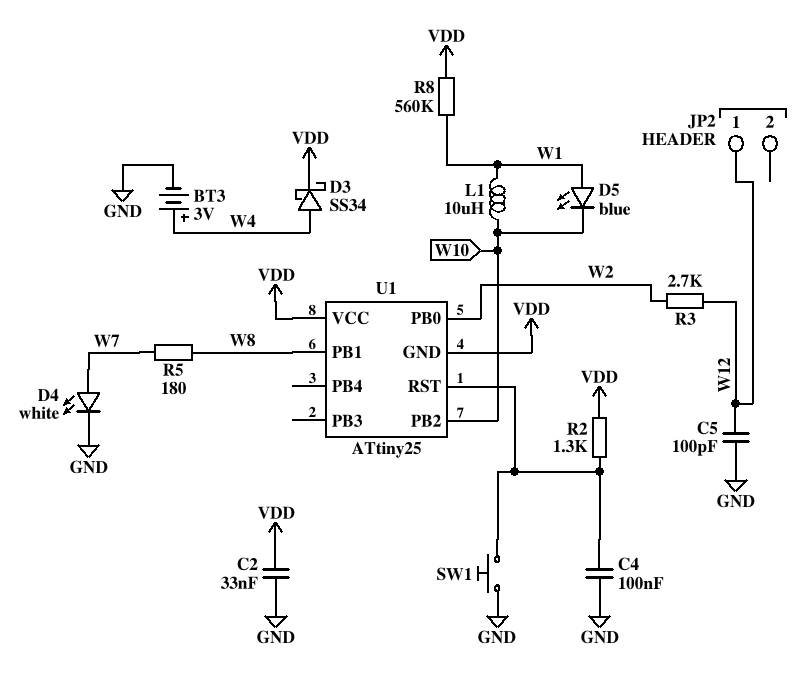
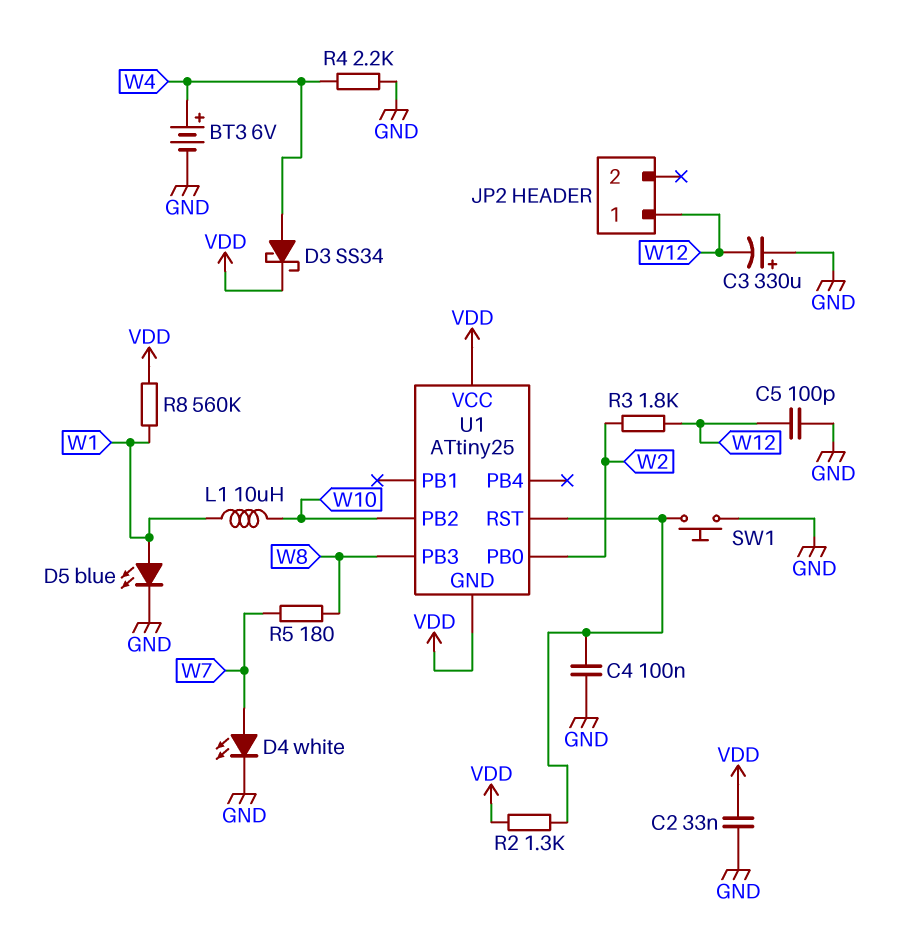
BT3: 3V (plus W4, minus GND) -> 6V (plus W4, minus GND)
C3: none -> 330uF (plus GND, minus W12)
D5: LED blue (A W1, K W10) -> LED blue (A W1, K GND)
R3: 2.7k (W2, W12) -> 1.8k (W2, W12)
R4: none -> 2.2k (GND, W4)
U1 pin PB1: W8 -> none
U1 pin PB3: none -> W8

